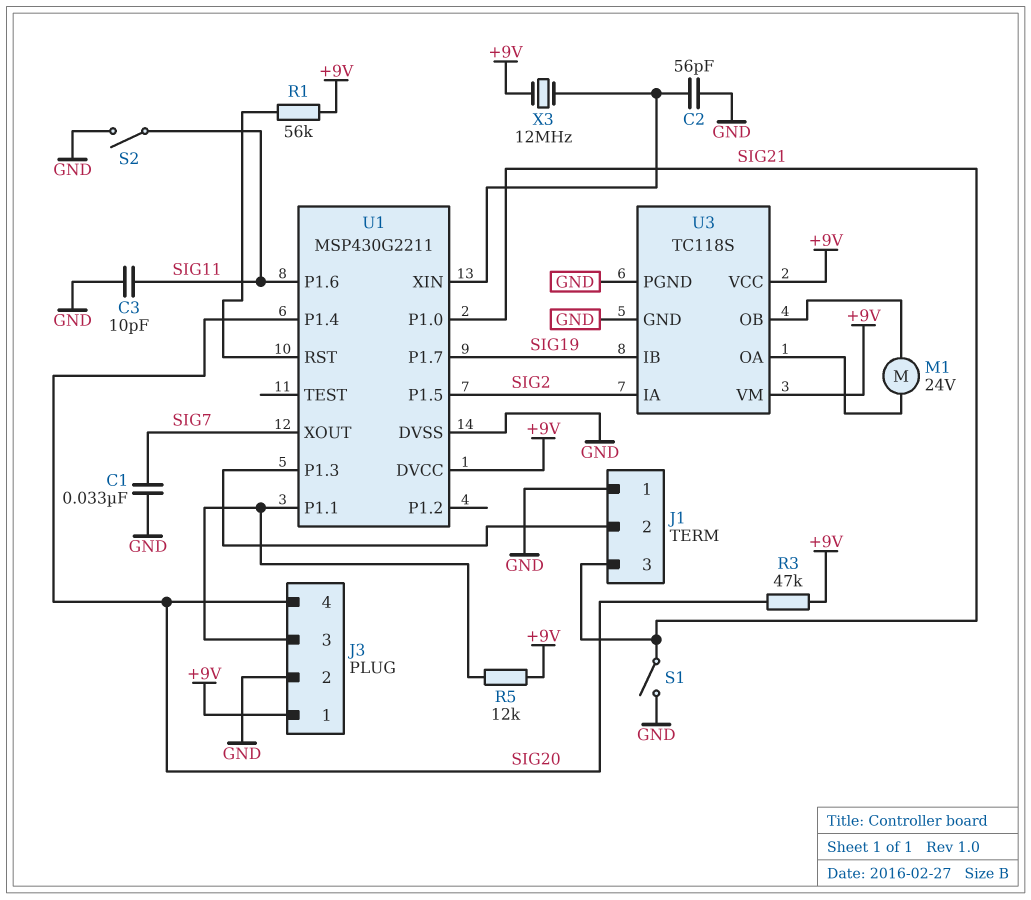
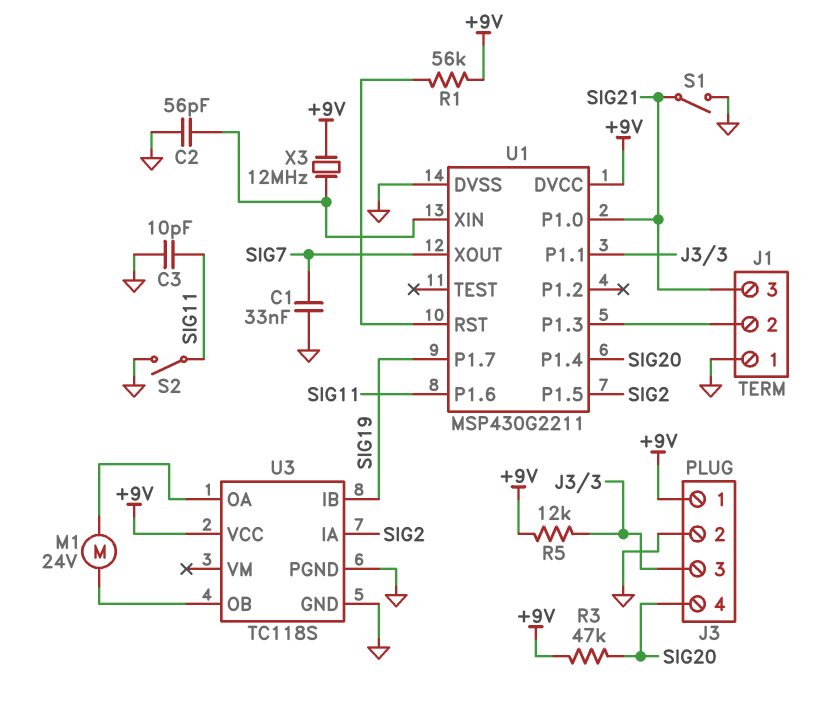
U3 pin VM: +9V -> none

